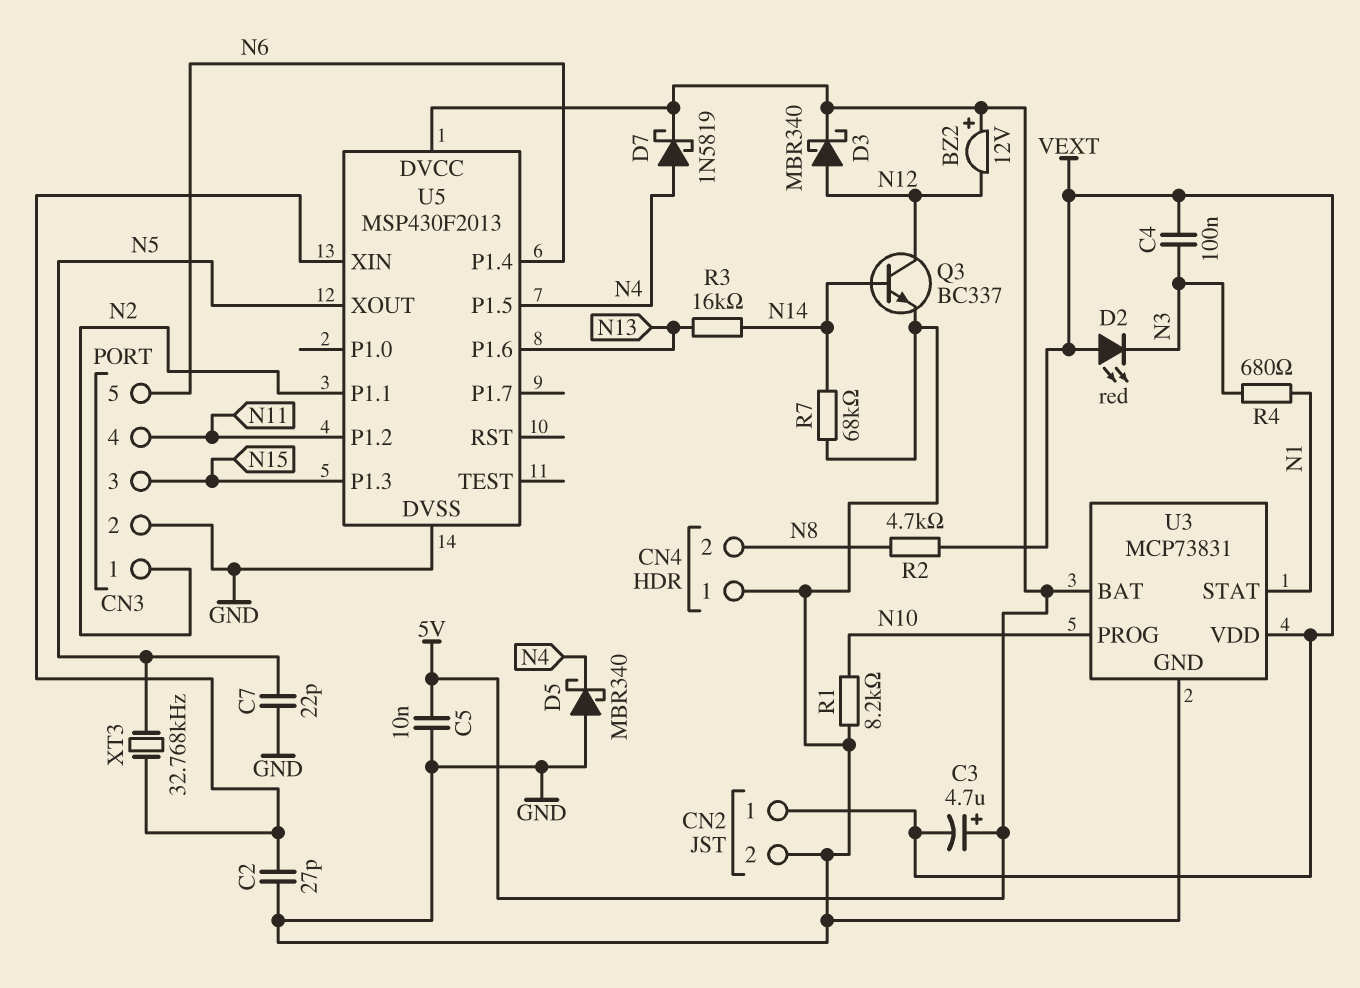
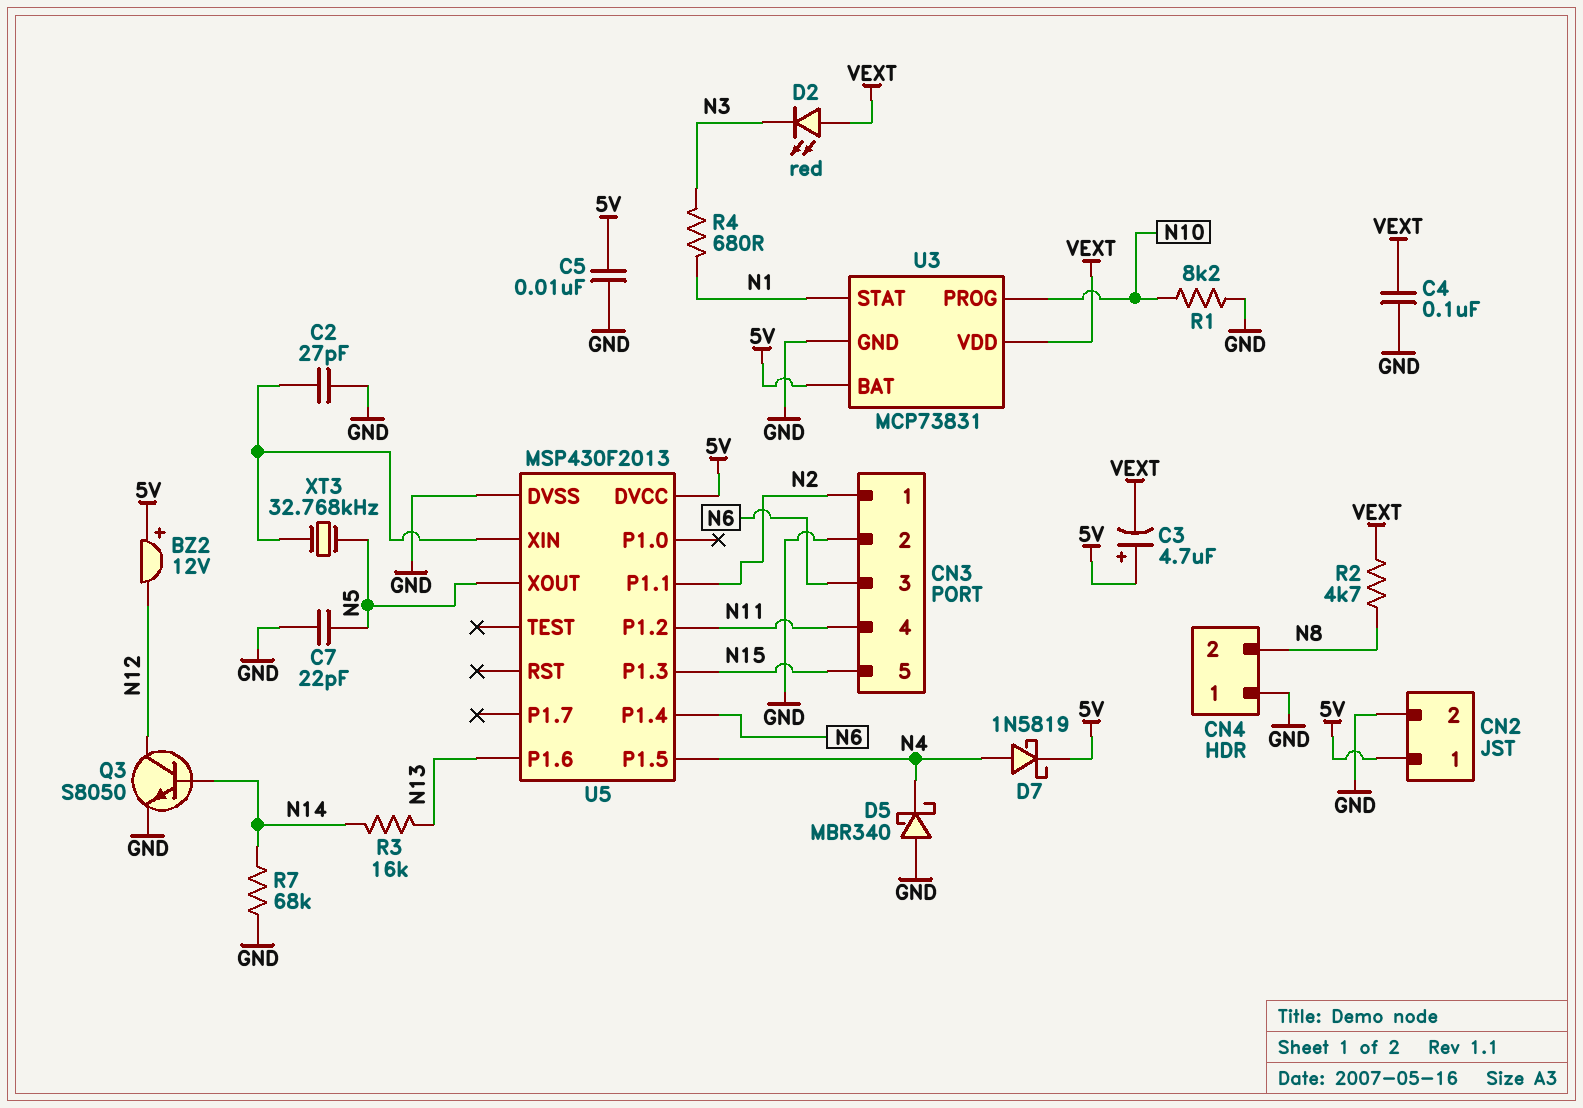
C4: 100nF (N3, VEXT) -> 100nF (GND, VEXT)
CN2 pin 1: VEXT -> 5V
CN3 pin 3: N15 -> N6
CN3 pin 5: N6 -> N15
D3: schottky MBR340 (A N12, K 5V) -> none
Q3: NPN BC337 (B N14, C N12, E GND) -> NPN S8050 (B N14, C N12, E GND)

